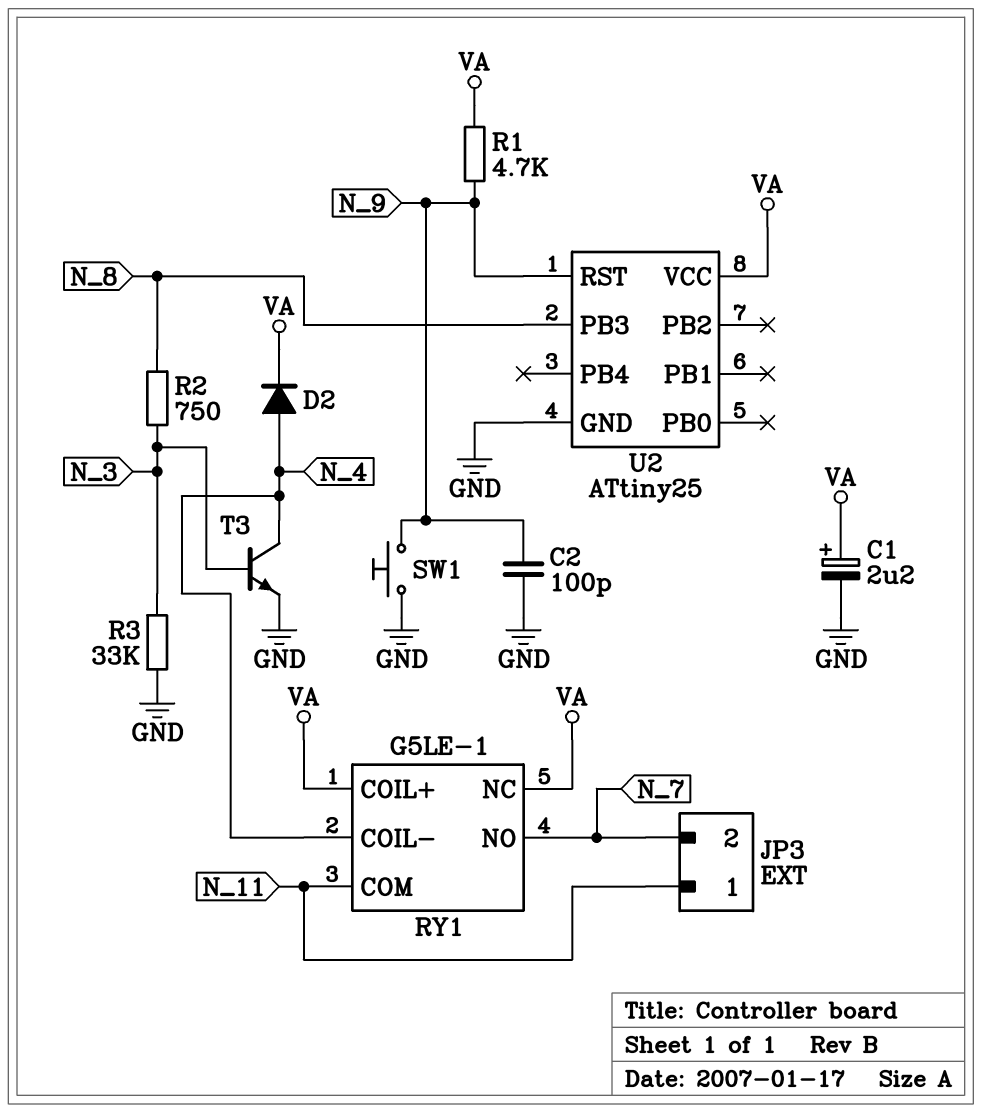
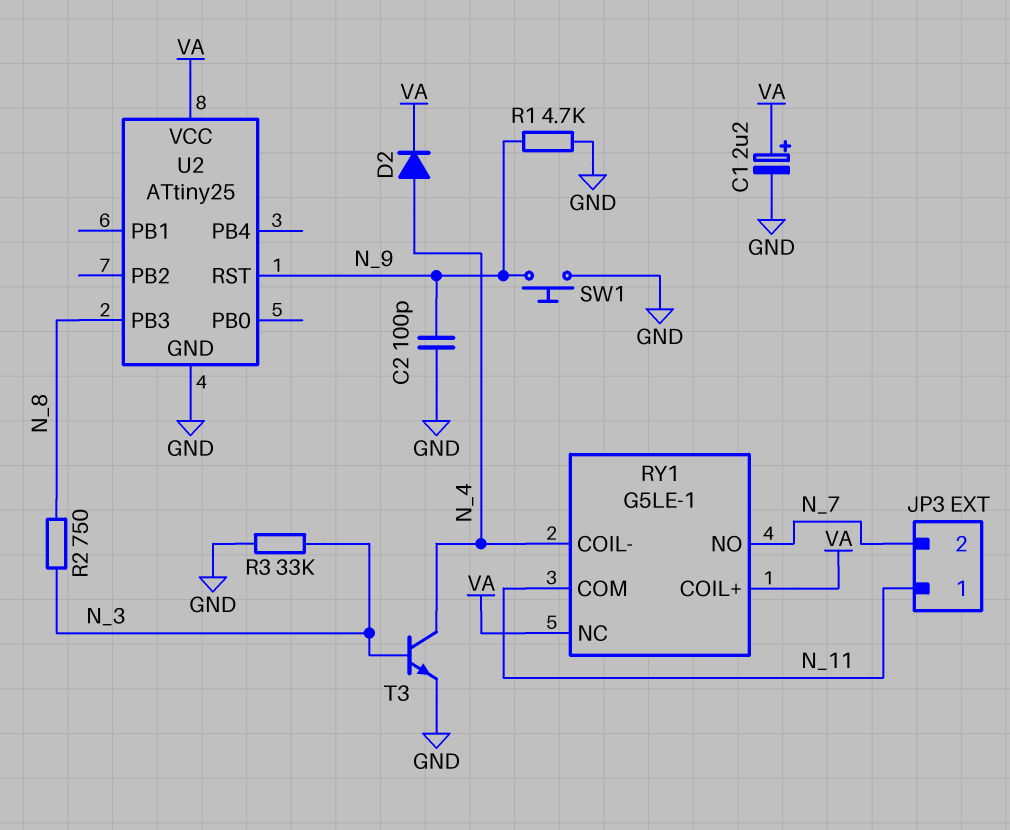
R1: 4.7k (N_9, VA) -> 4.7k (GND, N_9)

